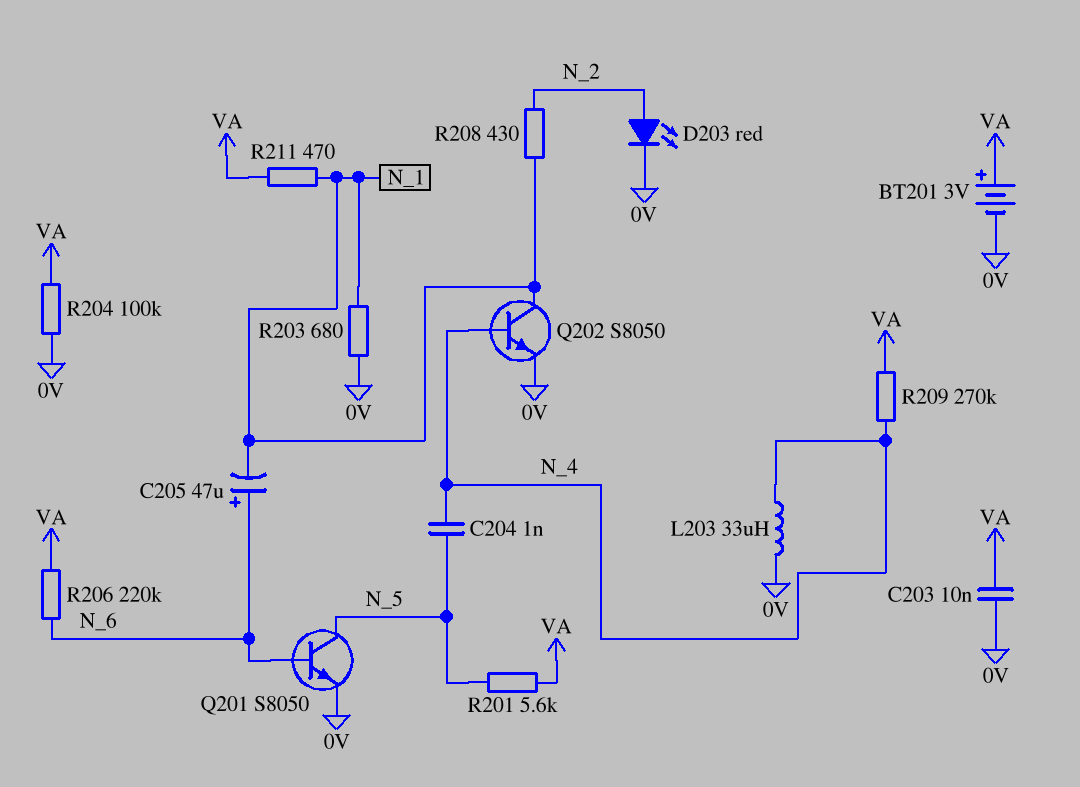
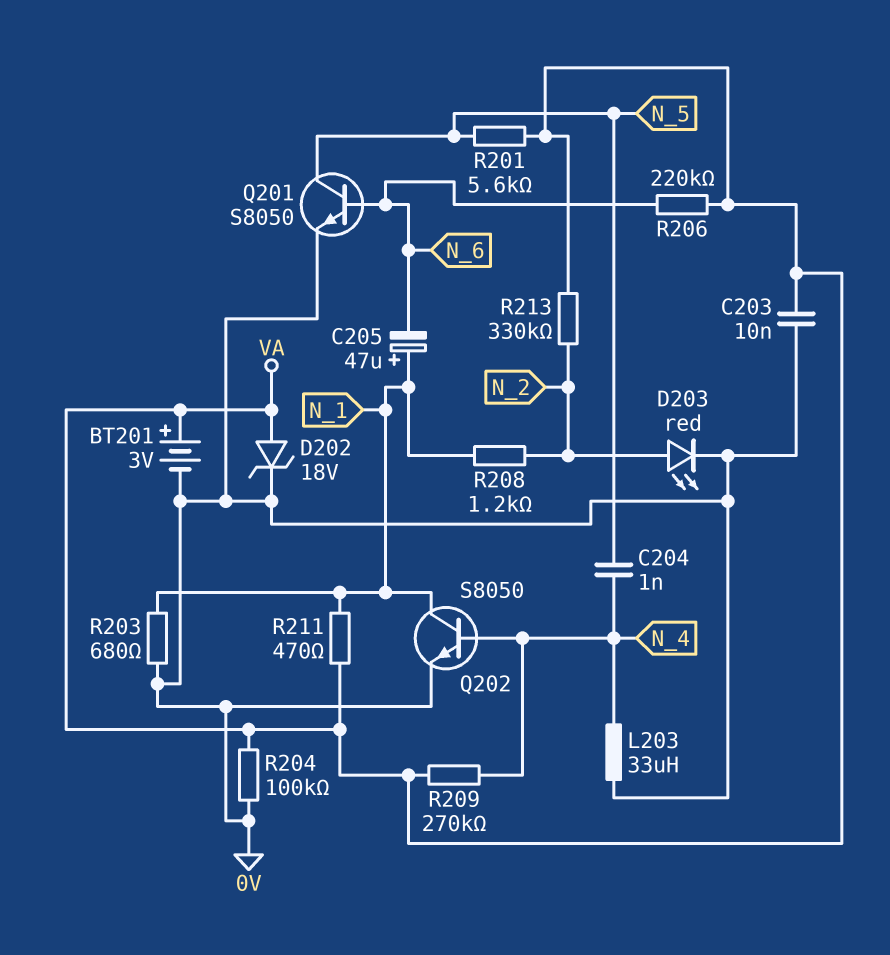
C205: 47uF (plus N_6, minus N_1) -> 47uF (plus N_1, minus N_6)
D202: none -> zener 18V (A VA, K 0V)
R208: 430 (N_1, N_2) -> 1.2k (N_1, N_2)
R213: none -> 330k (N_2, VA)

